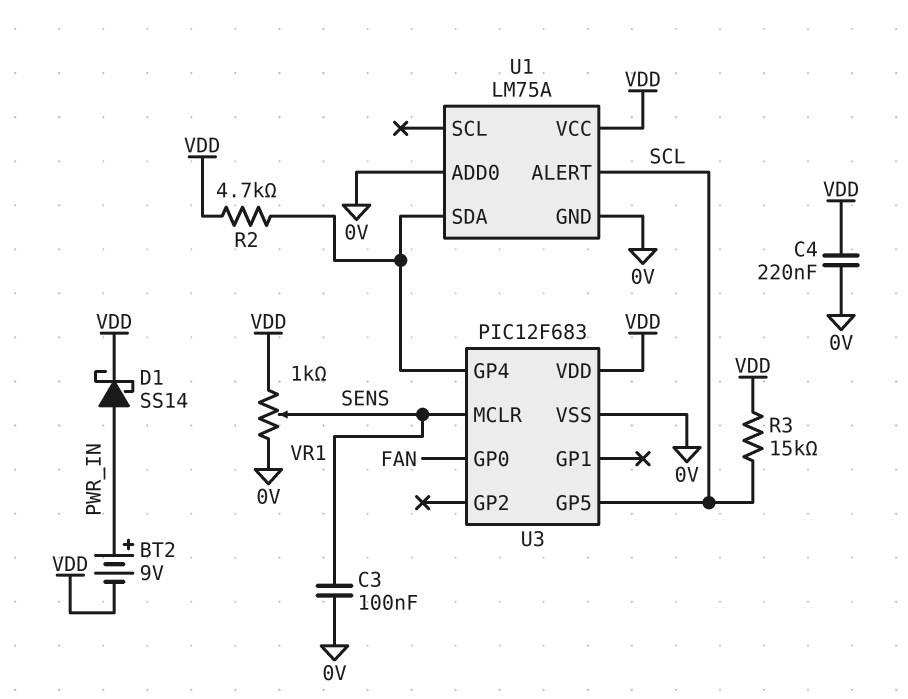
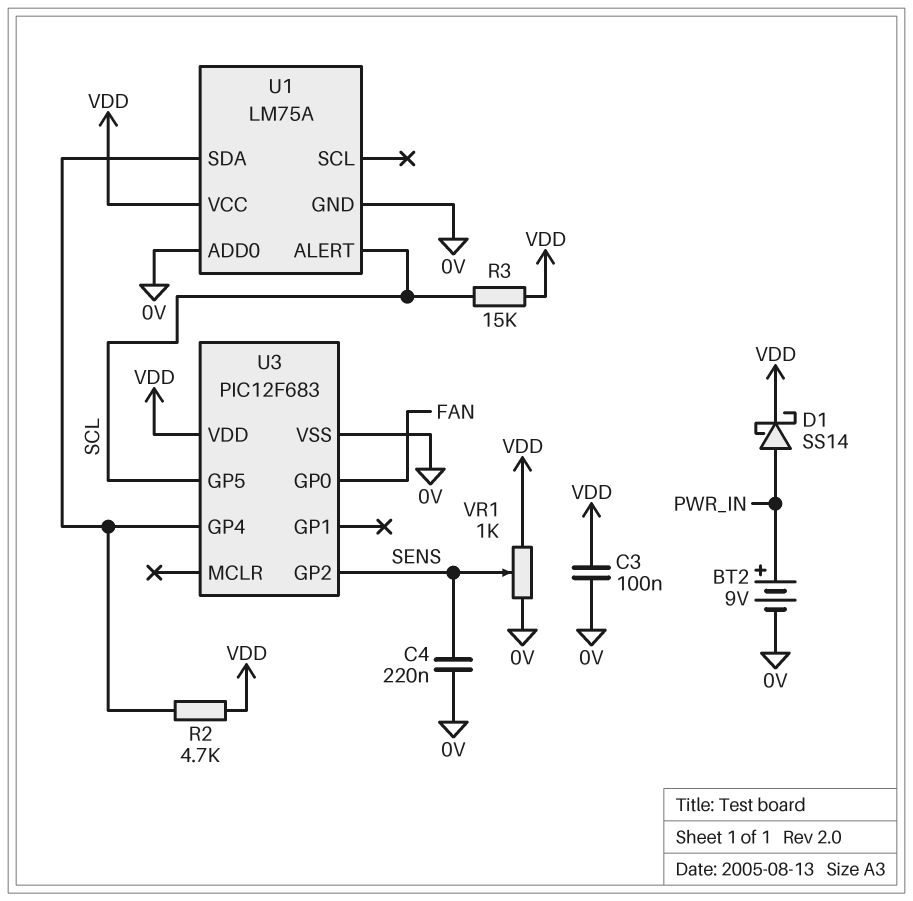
BT2: 9V (plus PWR_IN, minus VDD) -> 9V (plus PWR_IN, minus 0V)
C3: 100nF (0V, SENS) -> 100nF (0V, VDD)
C4: 220nF (0V, VDD) -> 220nF (0V, SENS)
U3 pin GP2: none -> SENS
U3 pin MCLR: SENS -> none

